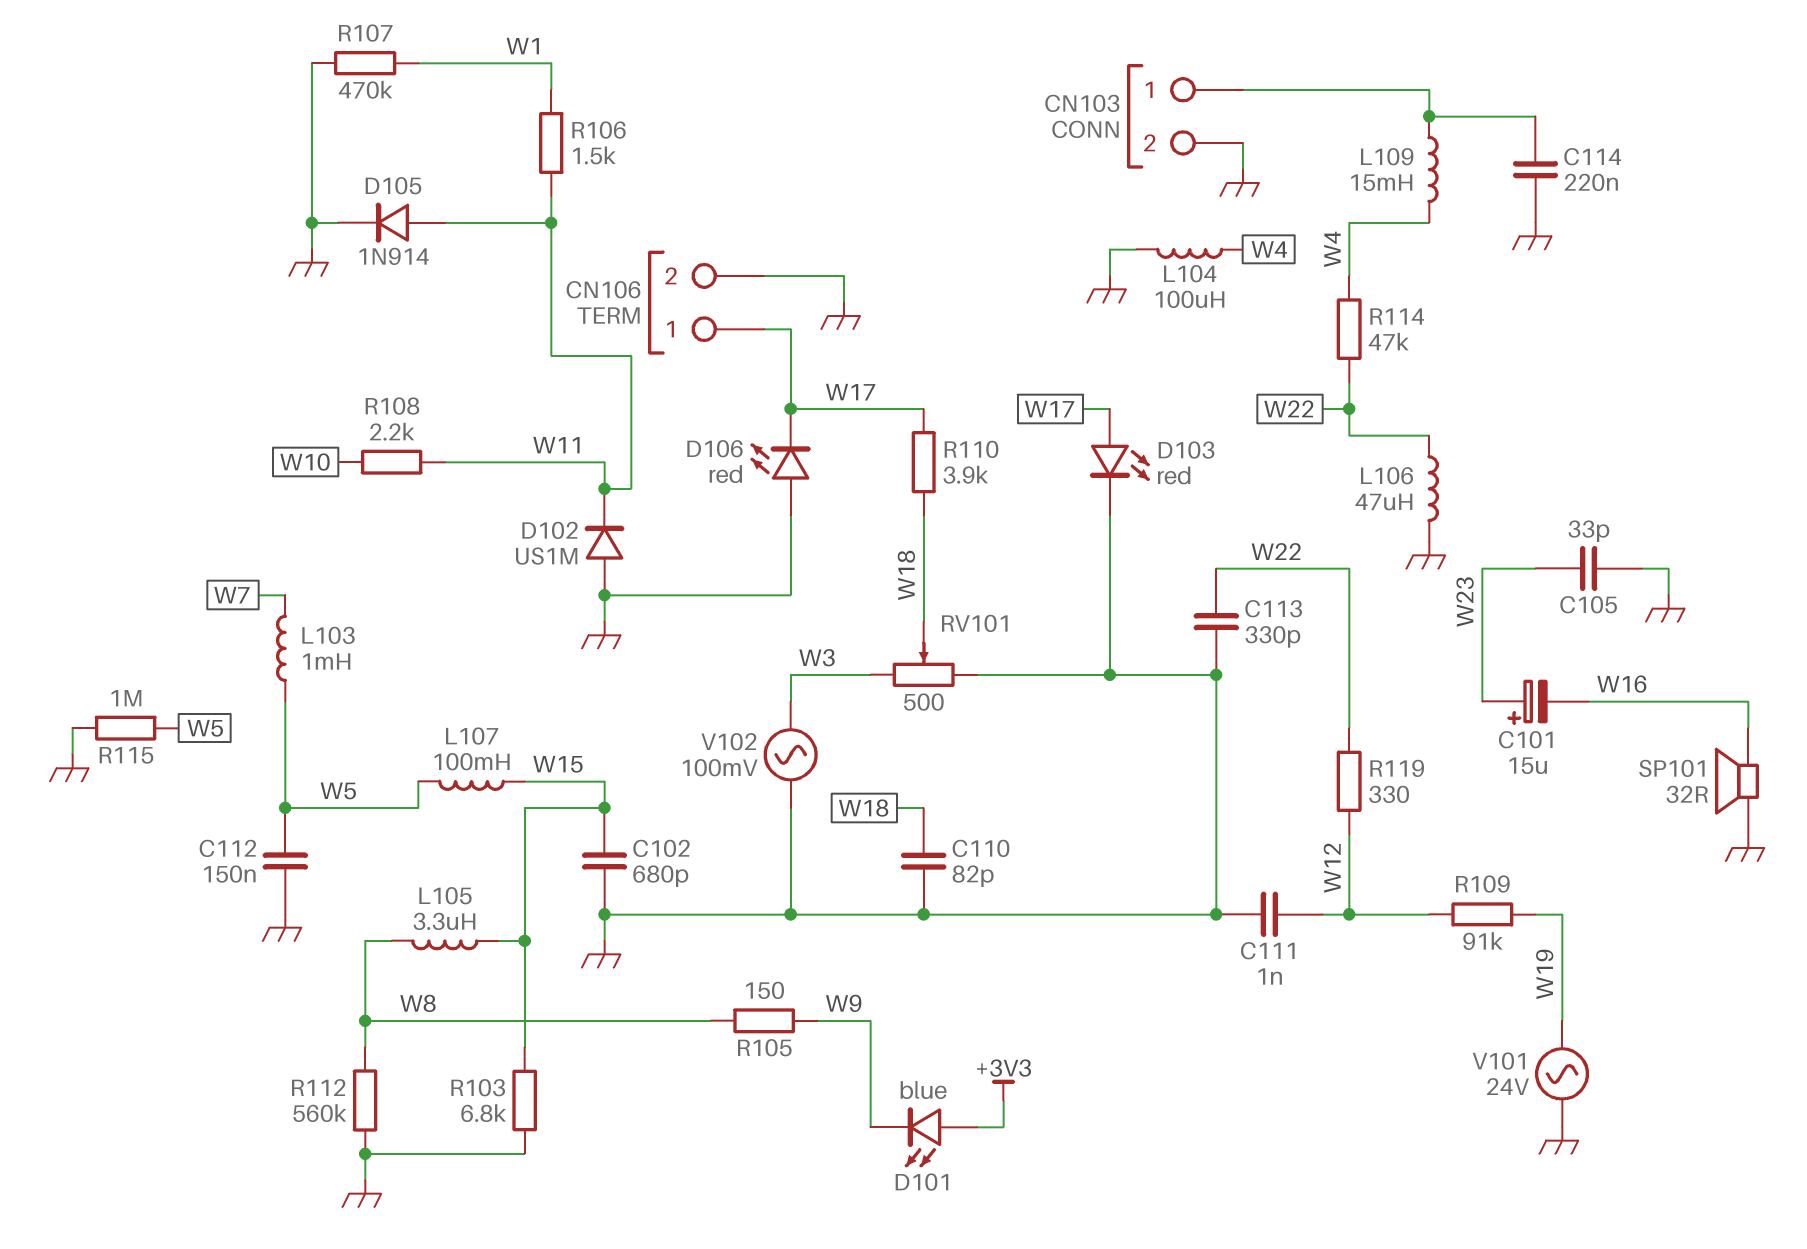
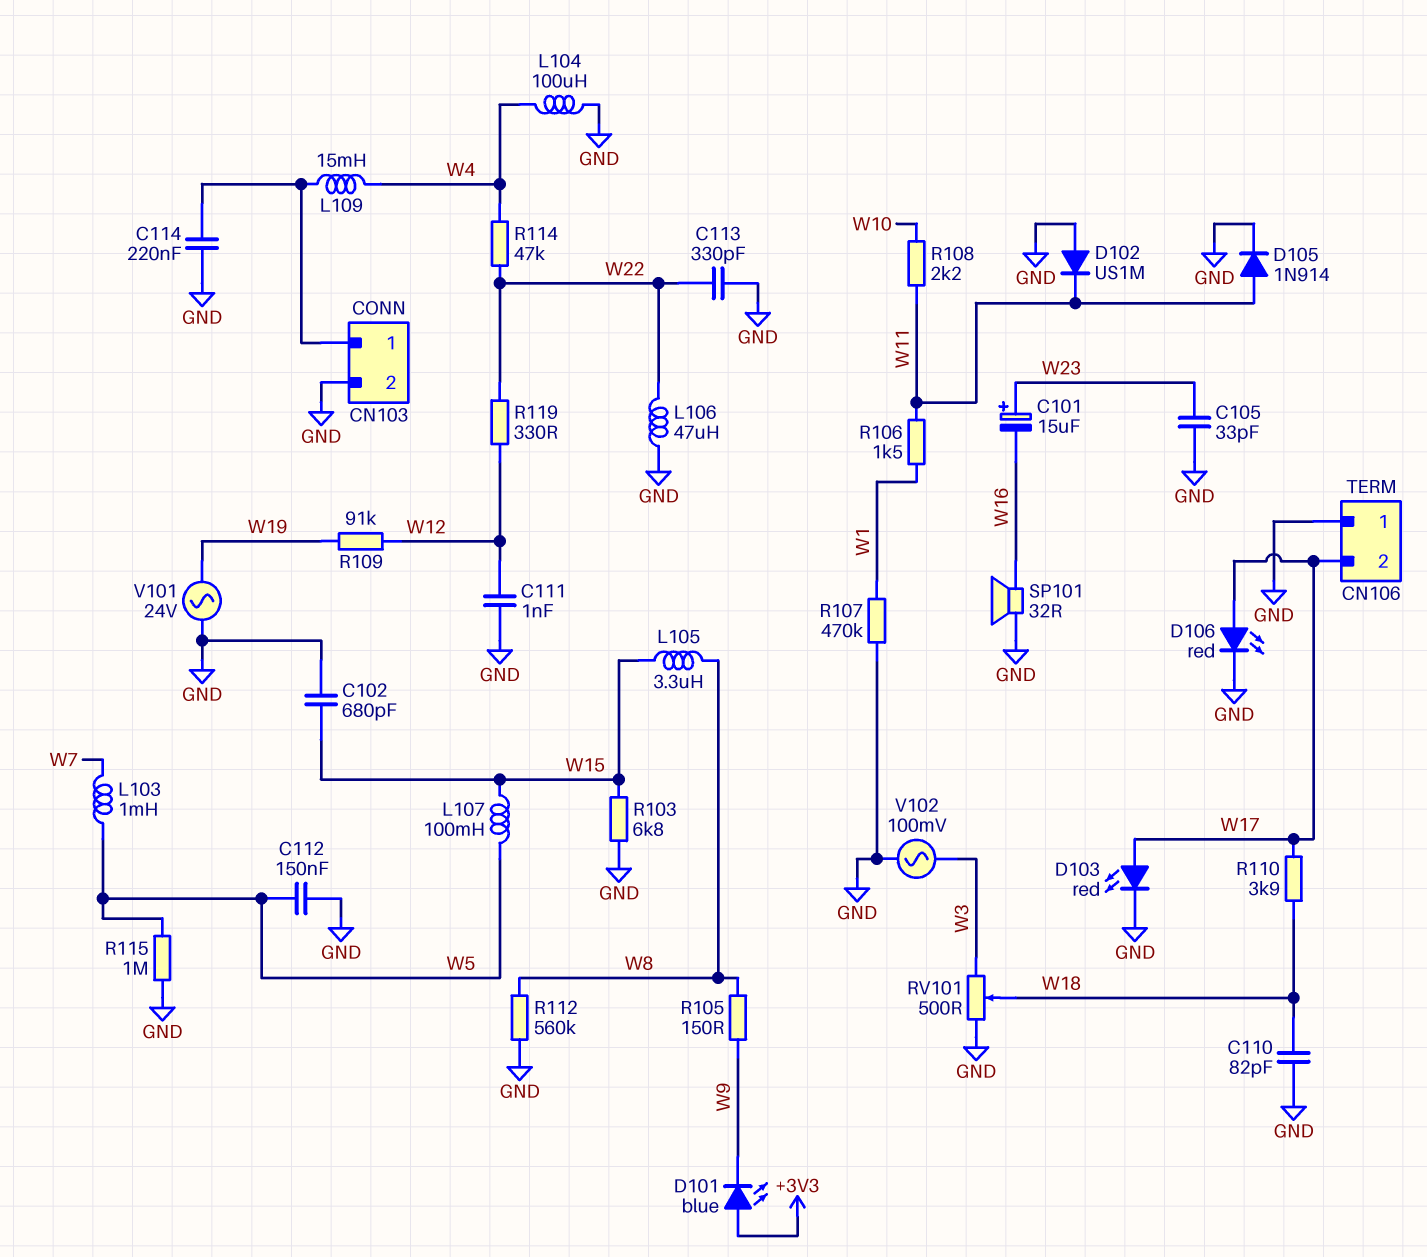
CN106 pin 1: W17 -> GND
CN106 pin 2: GND -> W17
D106: LED red (A GND, K W17) -> LED red (A W17, K GND)

